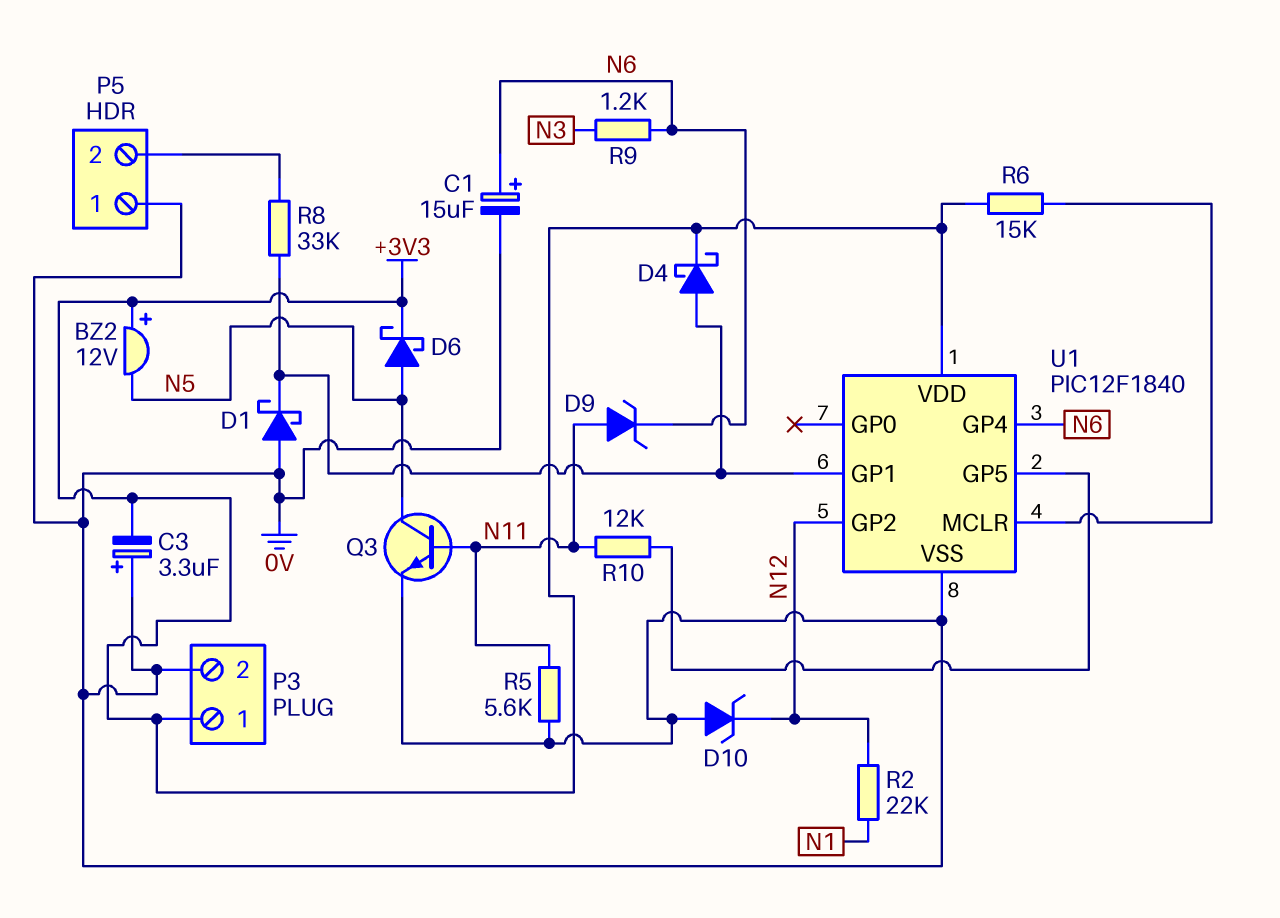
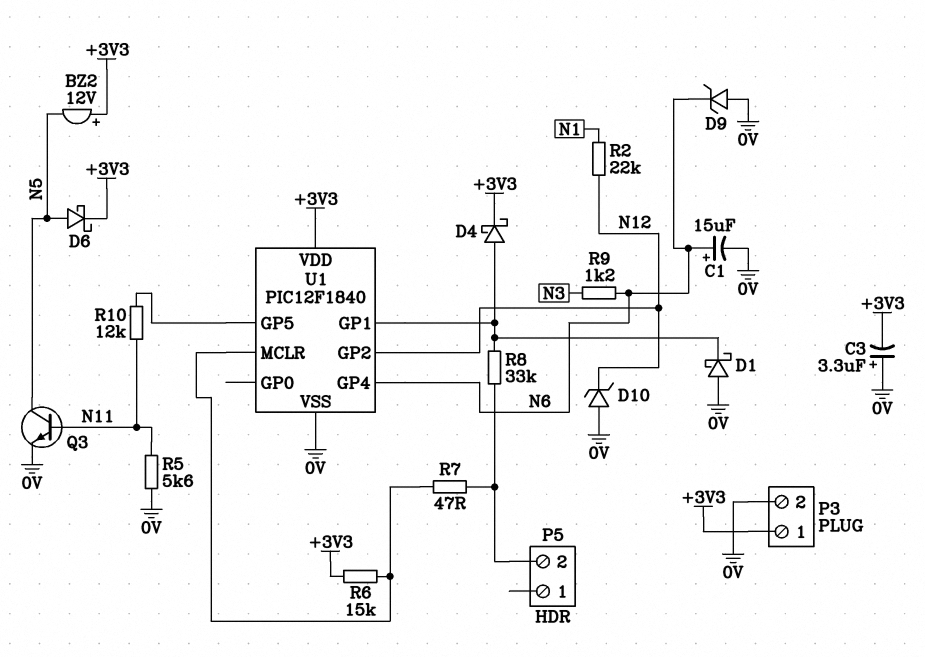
D9: zener (A N11, K N6) -> zener (A 0V, K N6)
P5 pin 1: 0V -> none
R7: none -> 47 (P5/2, U1/MCLR)

